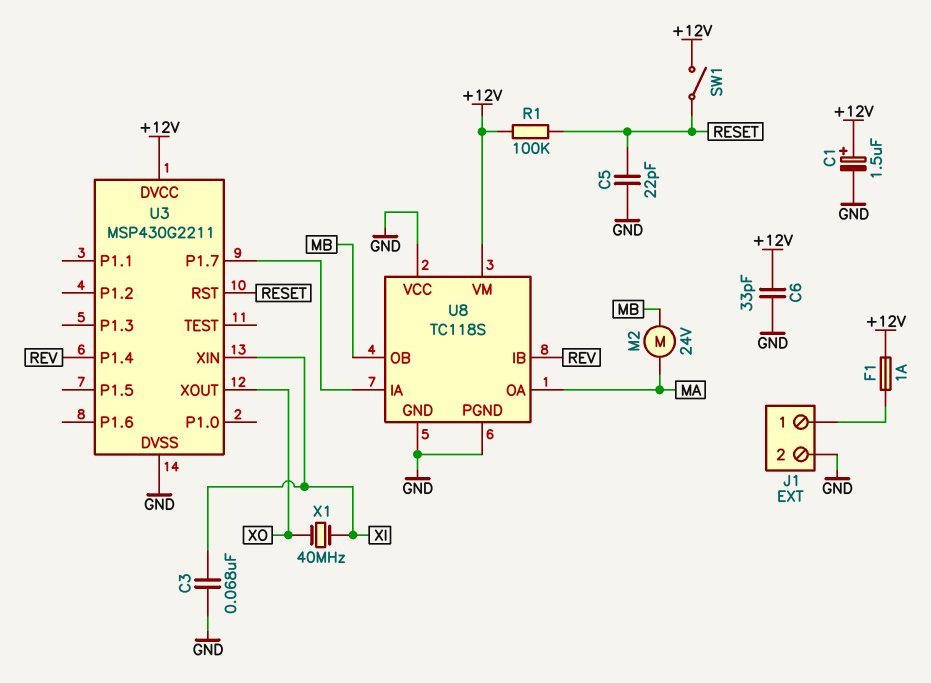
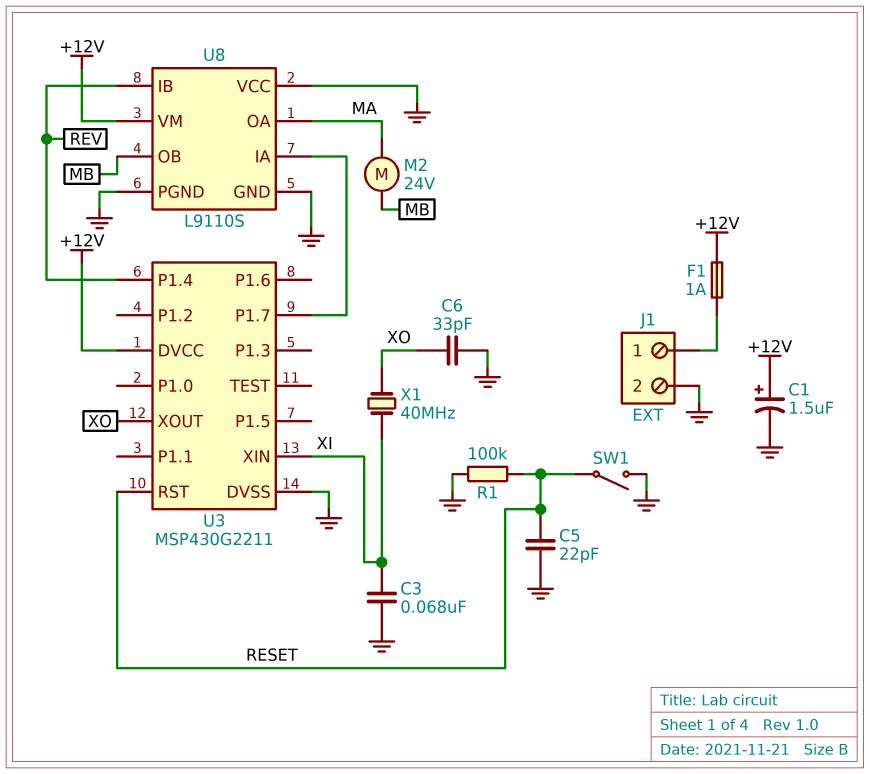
C6: 33pF (+12V, GND) -> 33pF (GND, XO)
R1: 100k (+12V, RESET) -> 100k (GND, RESET)
SW1: switch (+12V, RESET) -> switch (GND, RESET)
U8: TC118S -> L9110S

